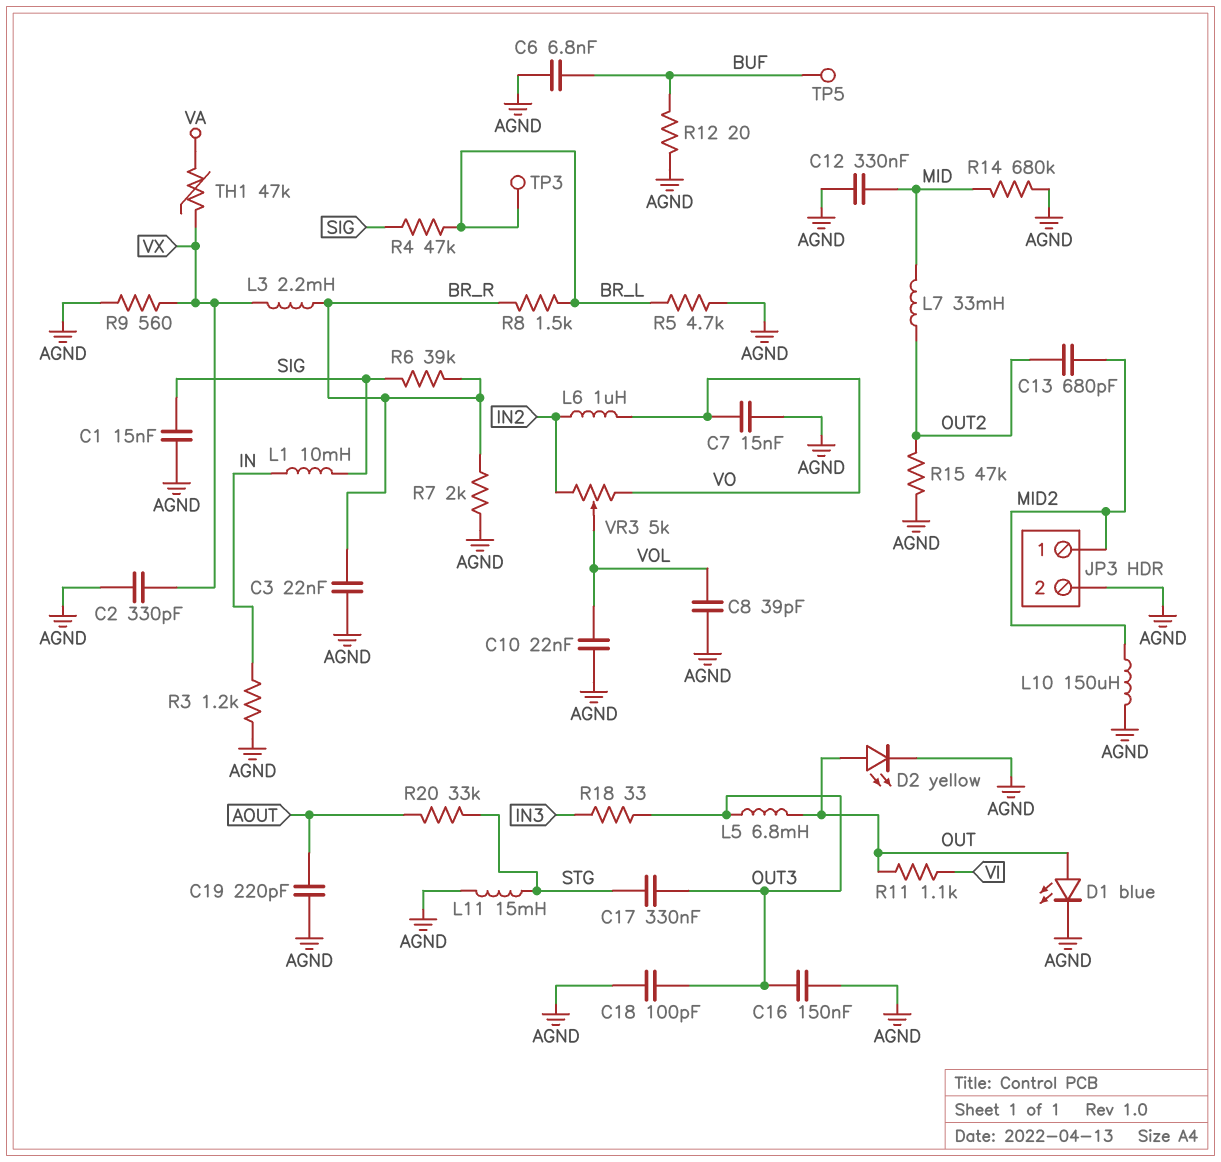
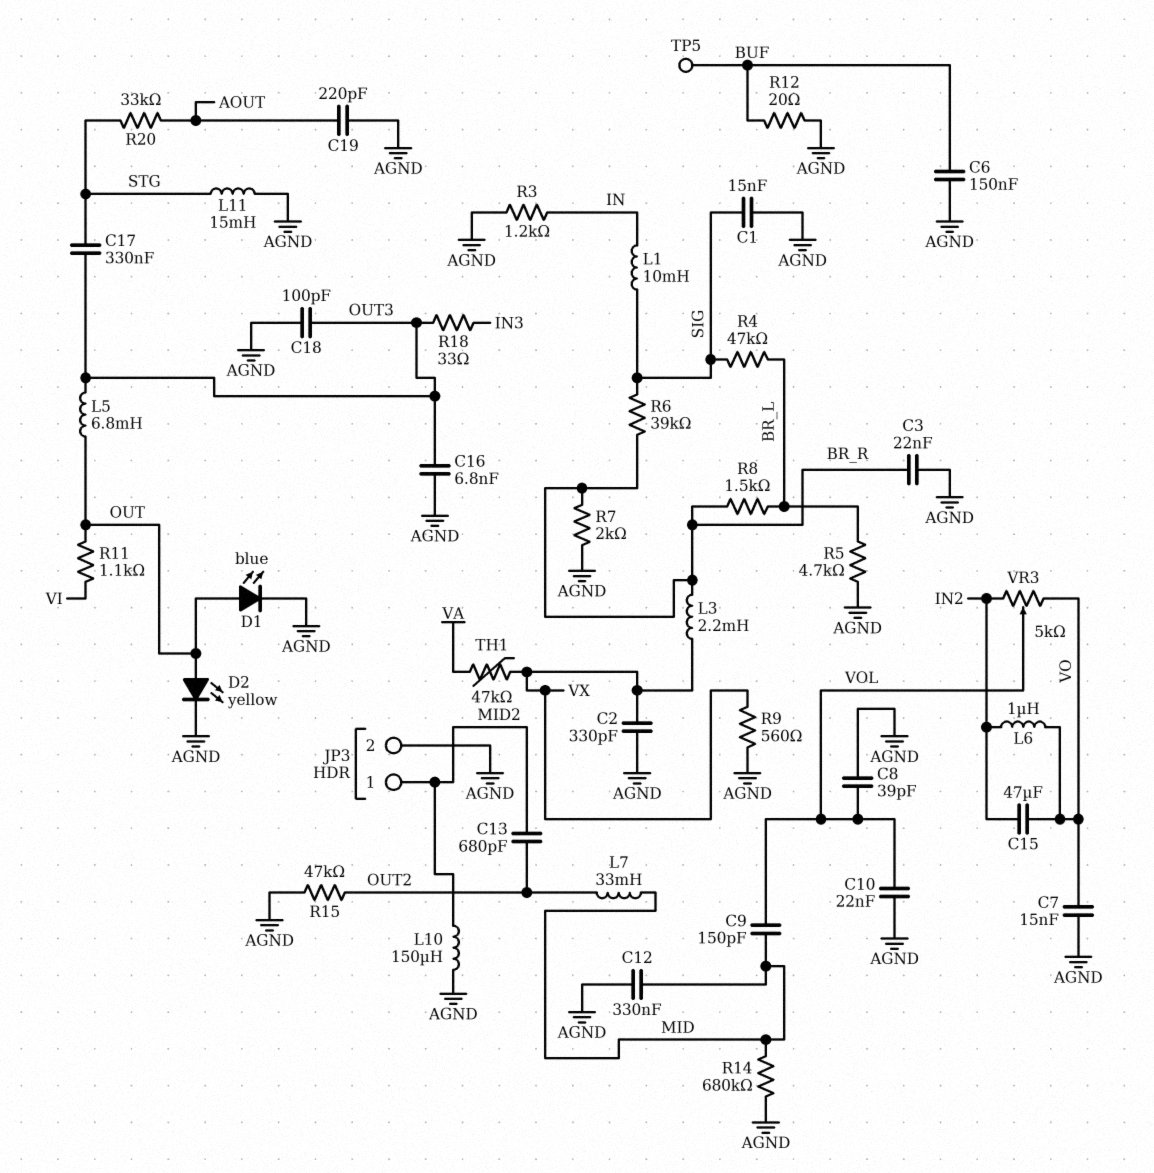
C6: 6.8nF (AGND, BUF) -> 150nF (AGND, BUF)
C9: none -> 150pF (MID, VOL)
C15: none -> 47uF (IN2, VO)
C16: 150nF (AGND, OUT3) -> 6.8nF (AGND, OUT3)
TP3: test point (BR_L) -> none

